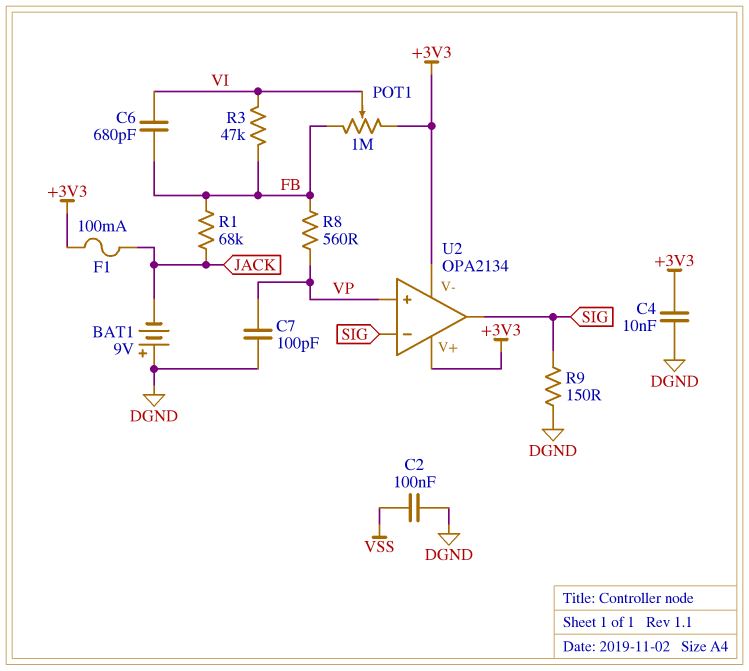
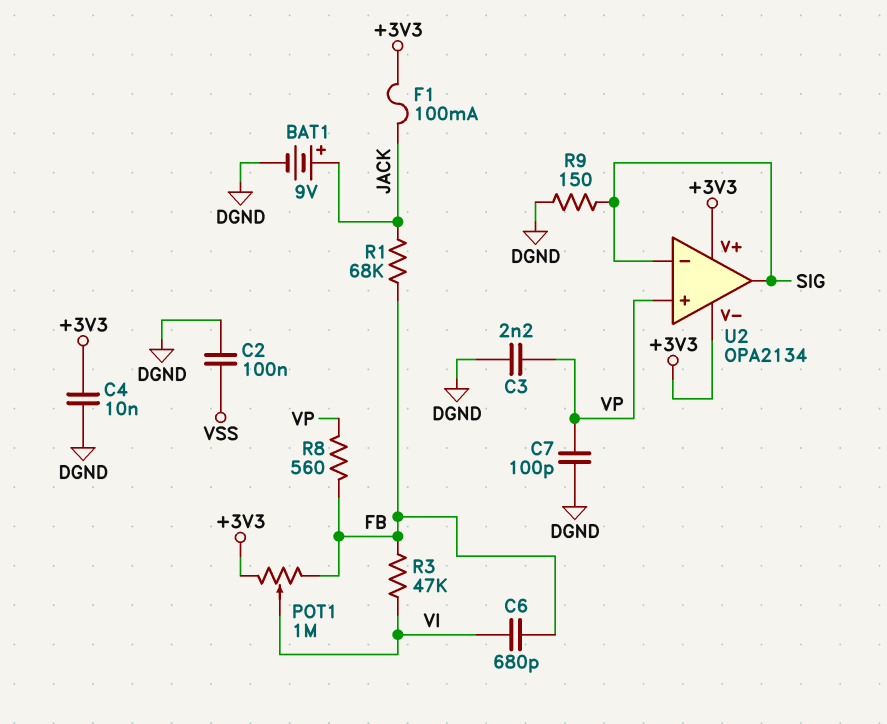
BAT1: 9V (plus DGND, minus JACK) -> 9V (plus JACK, minus DGND)
C3: none -> 2.2nF (DGND, VP)

